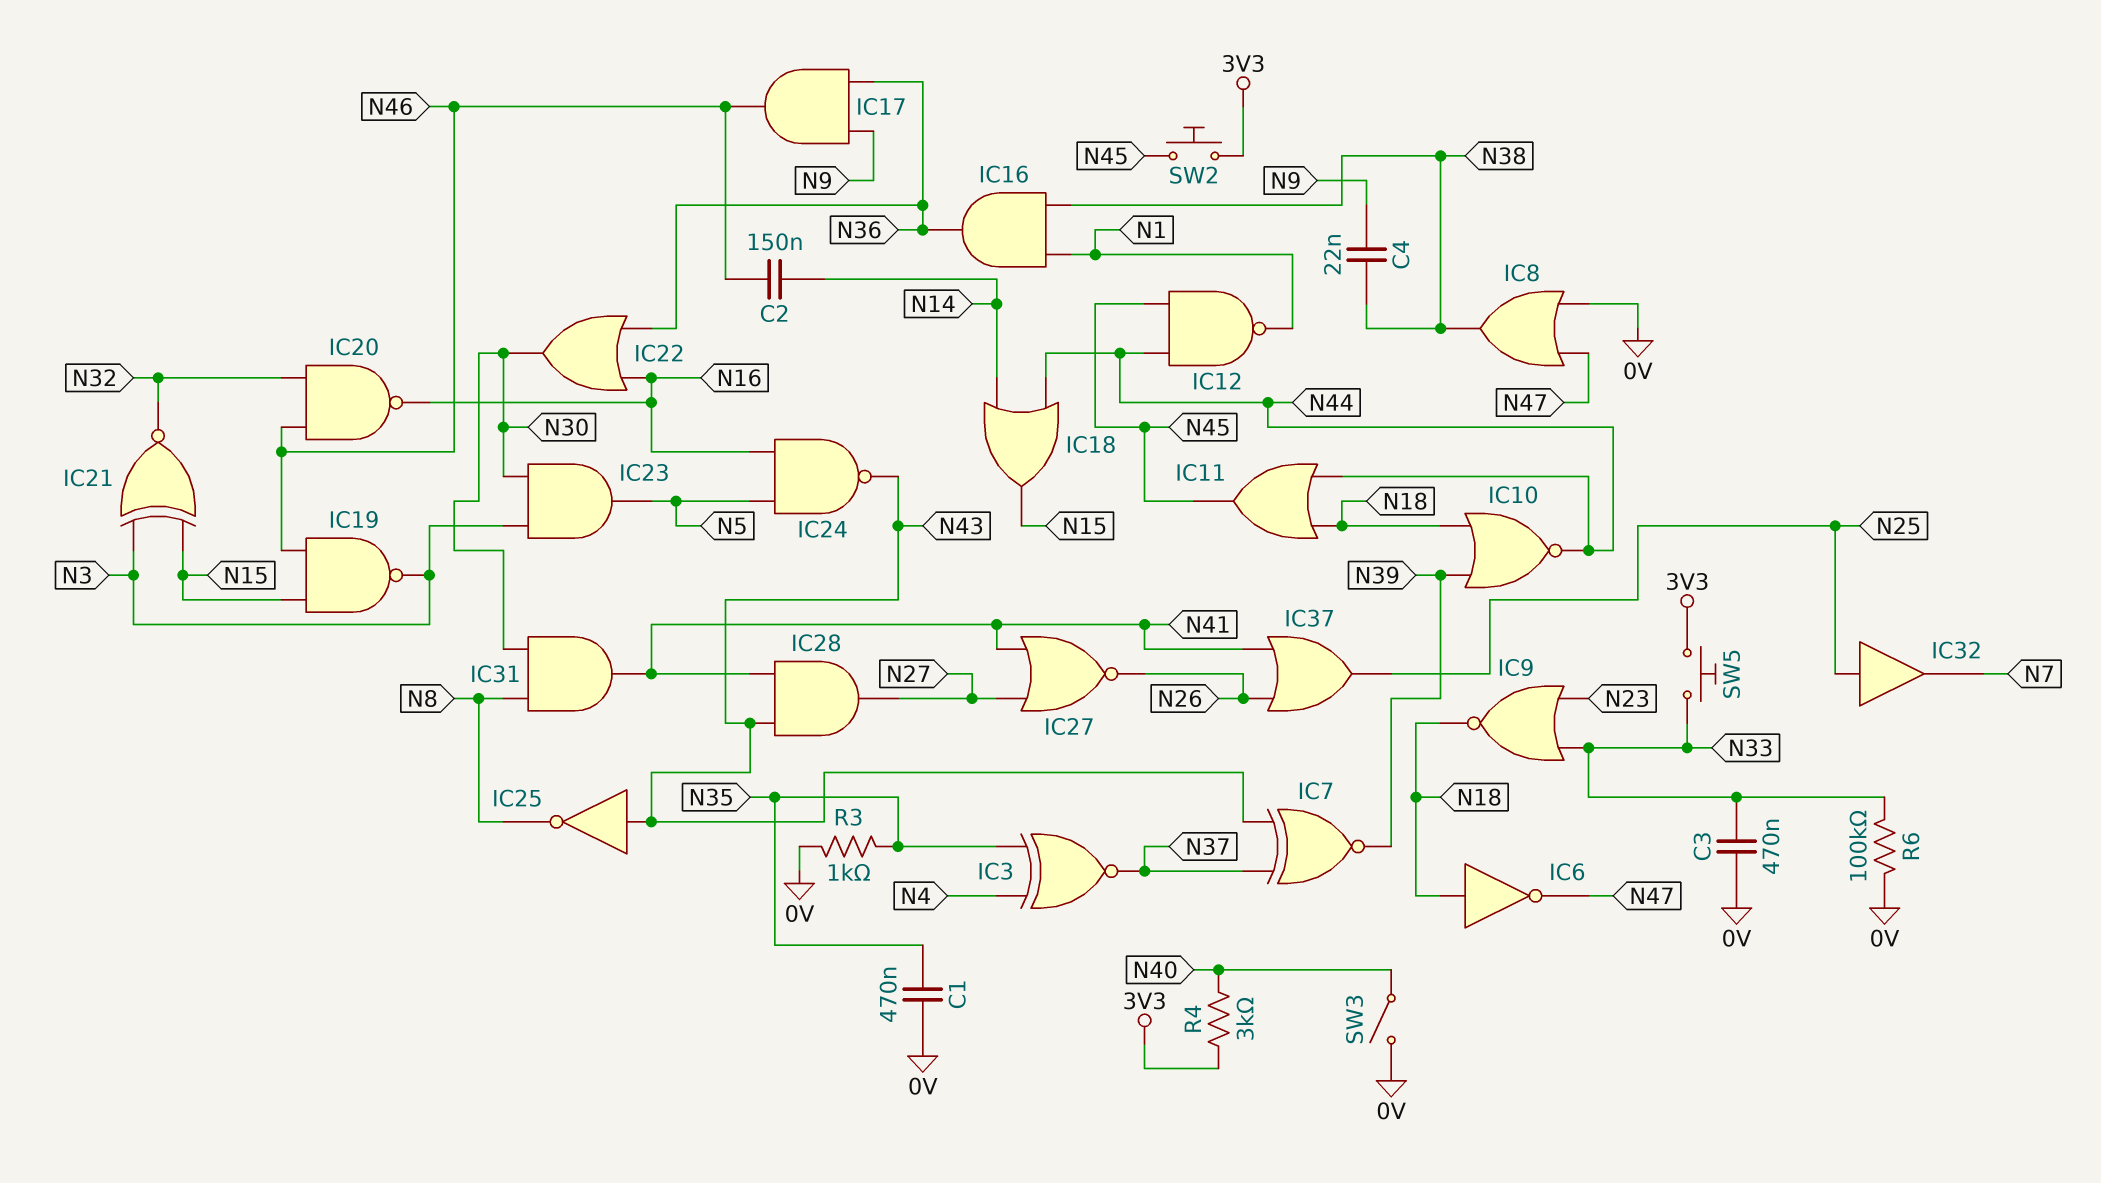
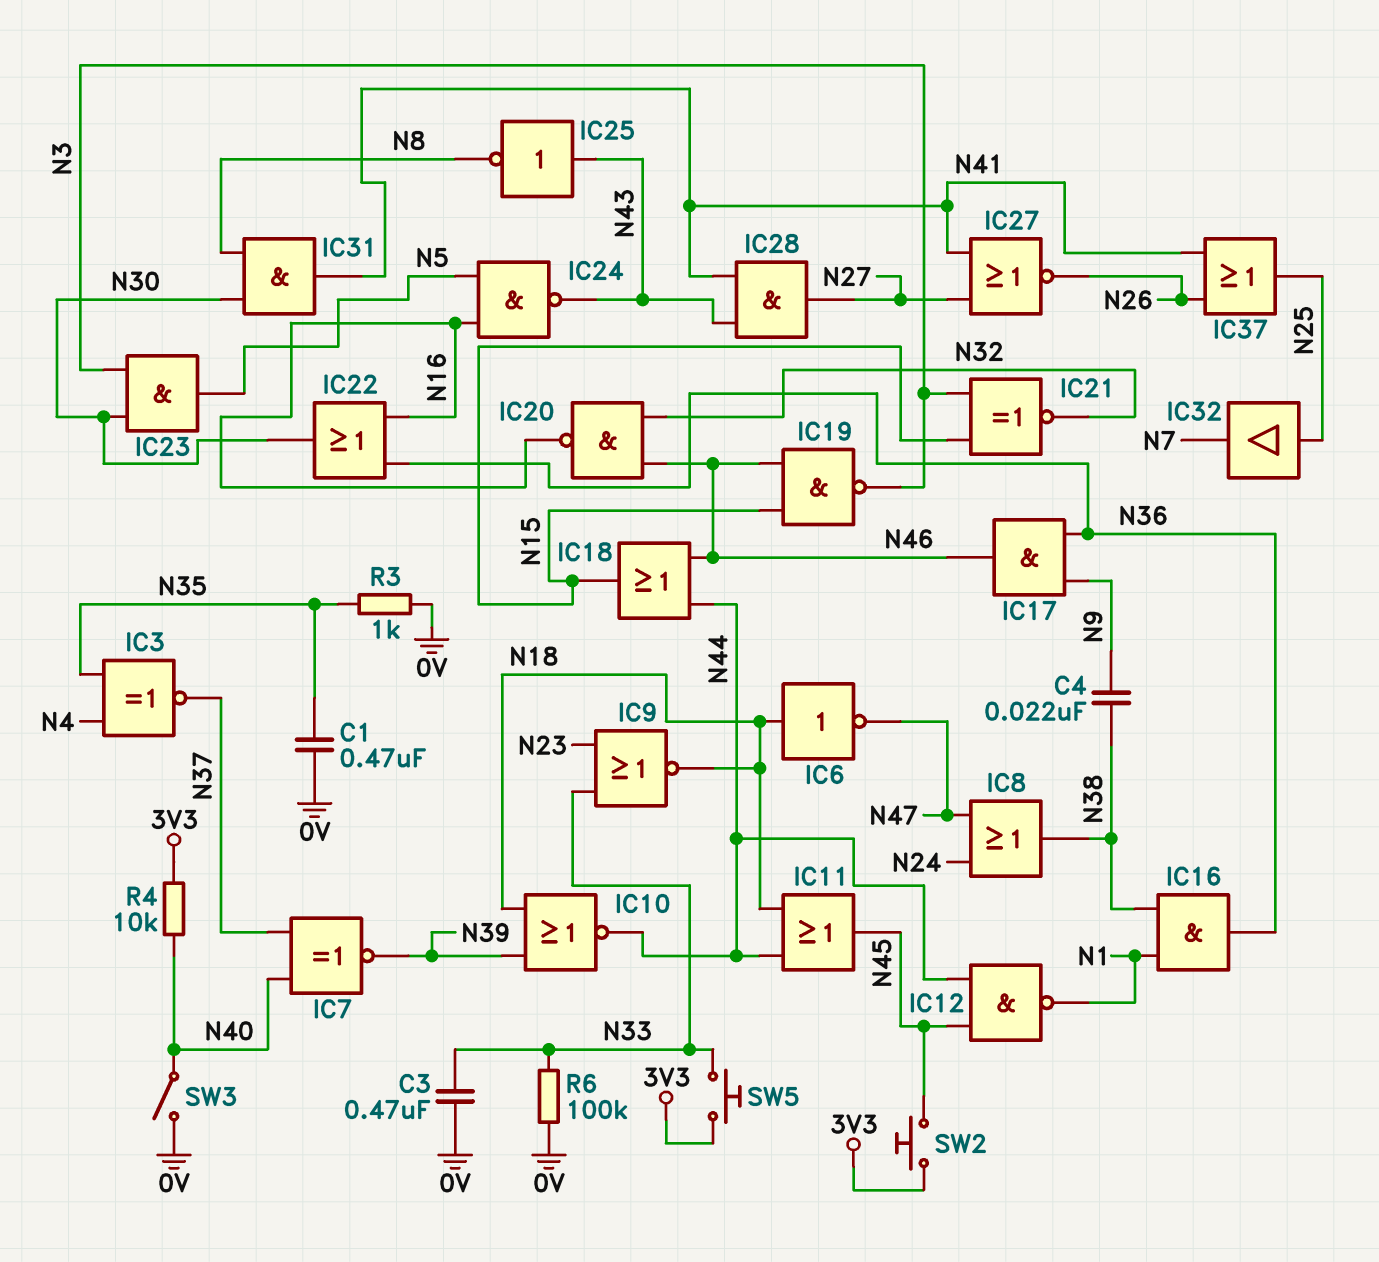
C2: 150nF (N14, N46) -> none
IC7: XNOR (in N37, in N43, out N39) -> XNOR (in N37, in N40, out N39)
IC8: OR (in 0V, in N47, out N38) -> OR (in N24, in N47, out N38)
IC18: OR (in N14, in N44, out N15) -> OR (in N44, in N46, out N15)
R4: 3k (3V3, N40) -> 10k (3V3, N40)

